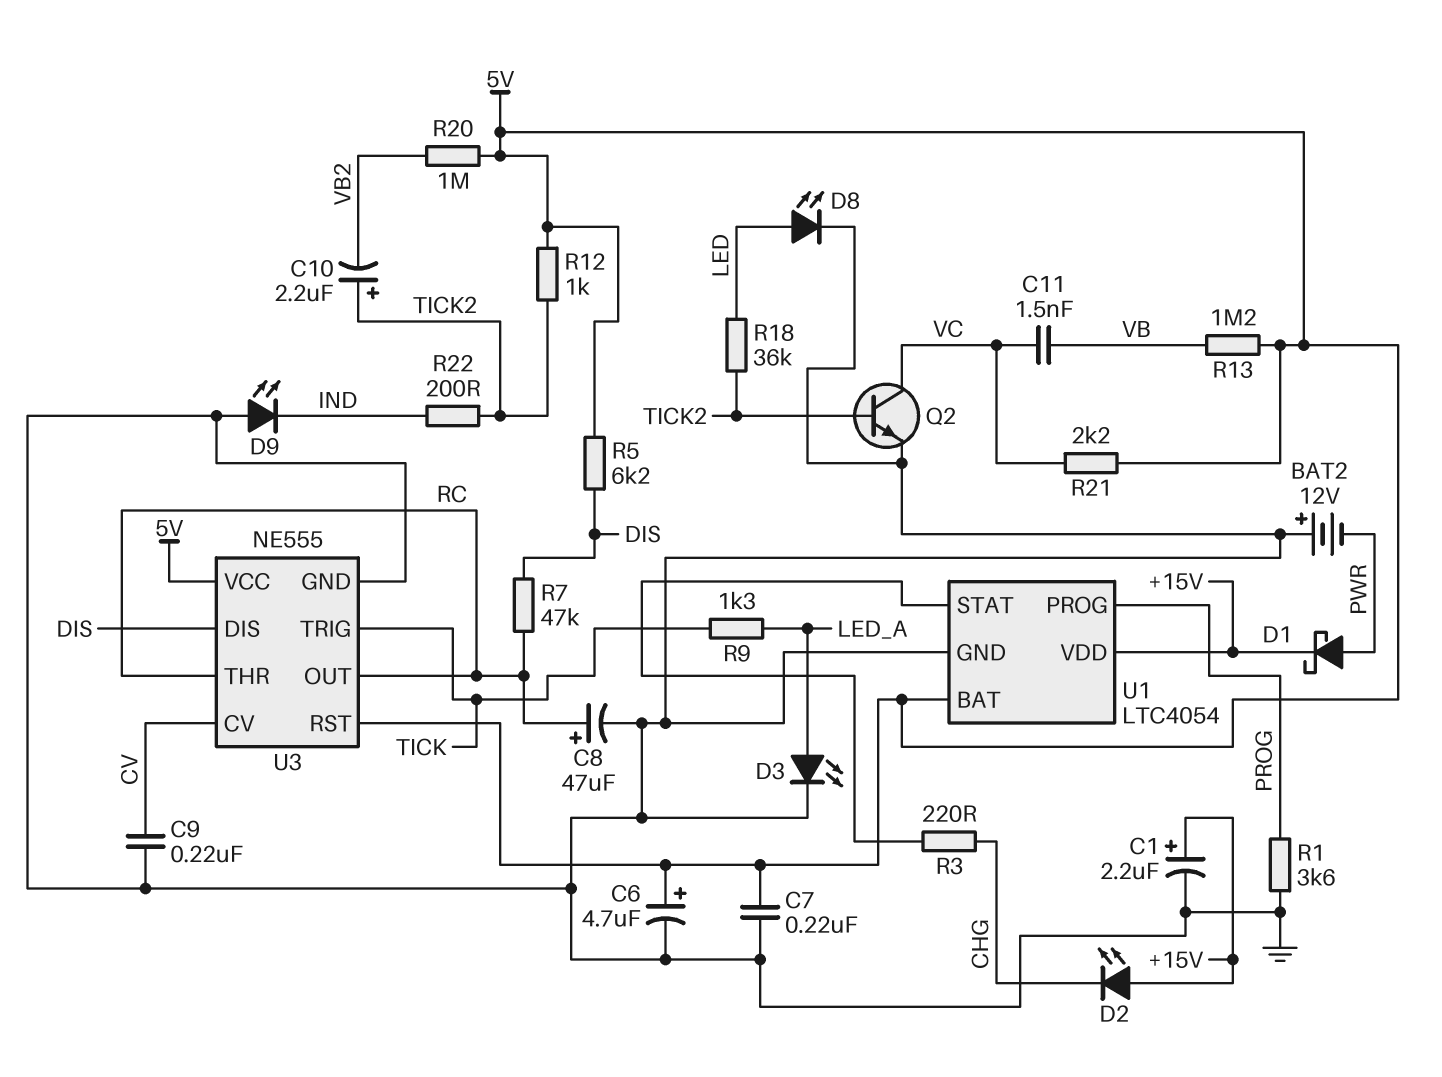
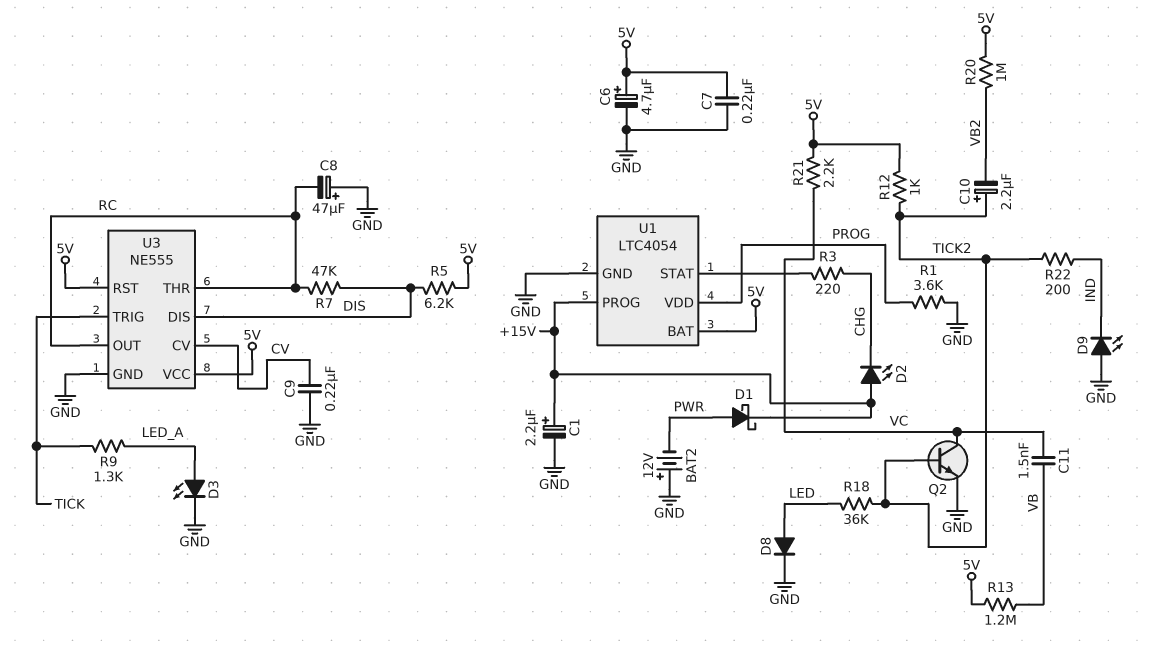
C8: 47uF (plus RC, minus GND) -> 47uF (plus GND, minus RC)
D8: LED (A LED, K GND) -> diode (A LED, K GND)
U1 pin PROG: PROG -> +15V
U1 pin VDD: +15V -> PROG

